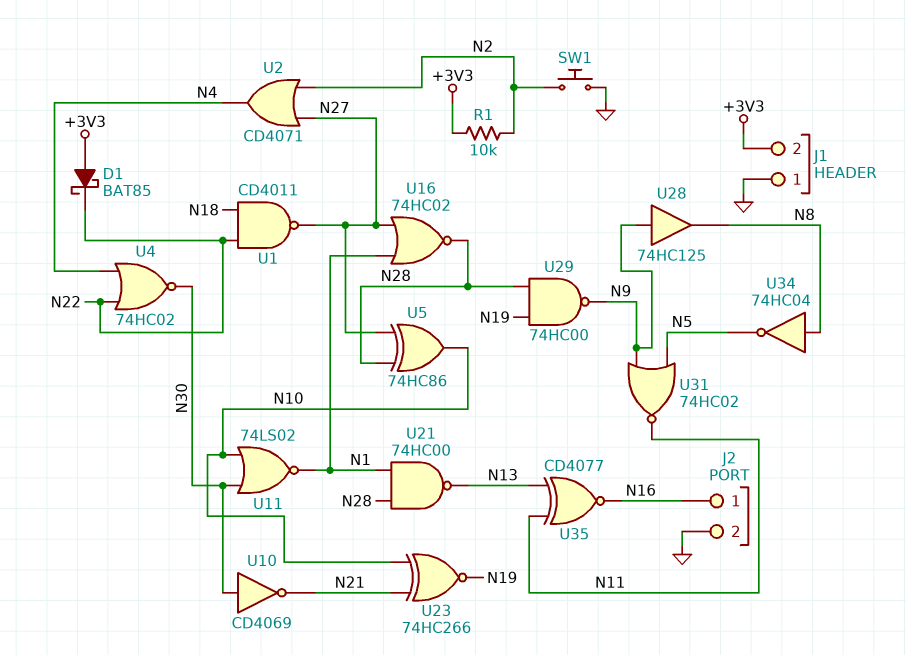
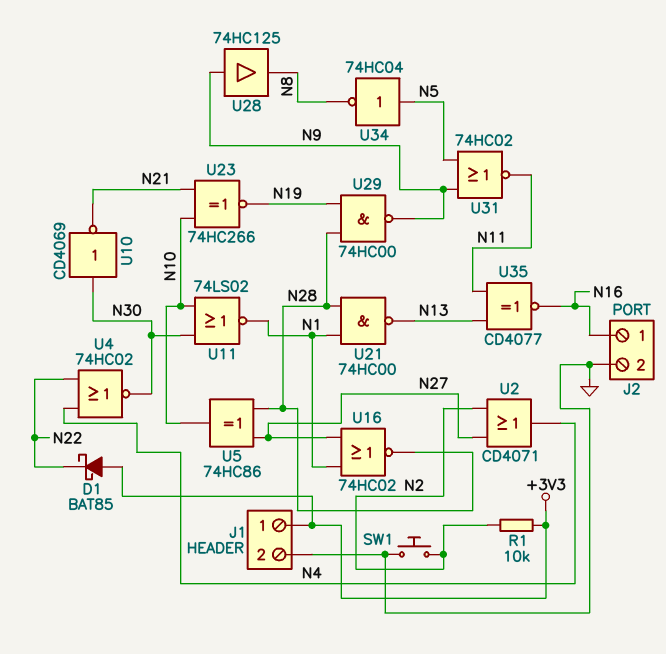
J1 pin 1: GND -> +3V3
J1 pin 2: +3V3 -> GND
U1: NAND CD4011 (in N18, in N22, out N27) -> none
U34: NOT 74HC04 (in N8, out N5) -> NOT 74HC04 (in N5, out N8)

